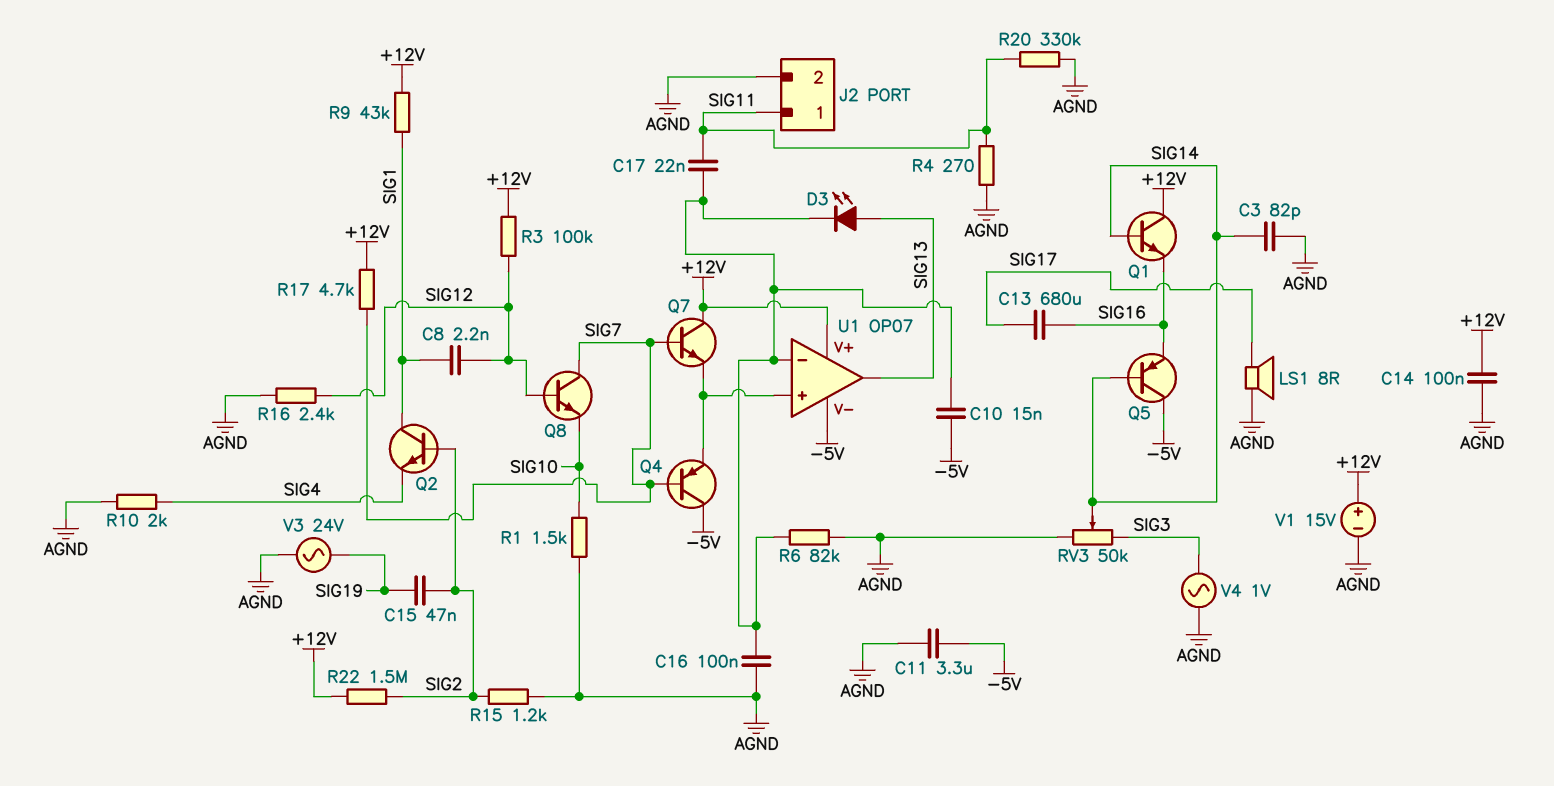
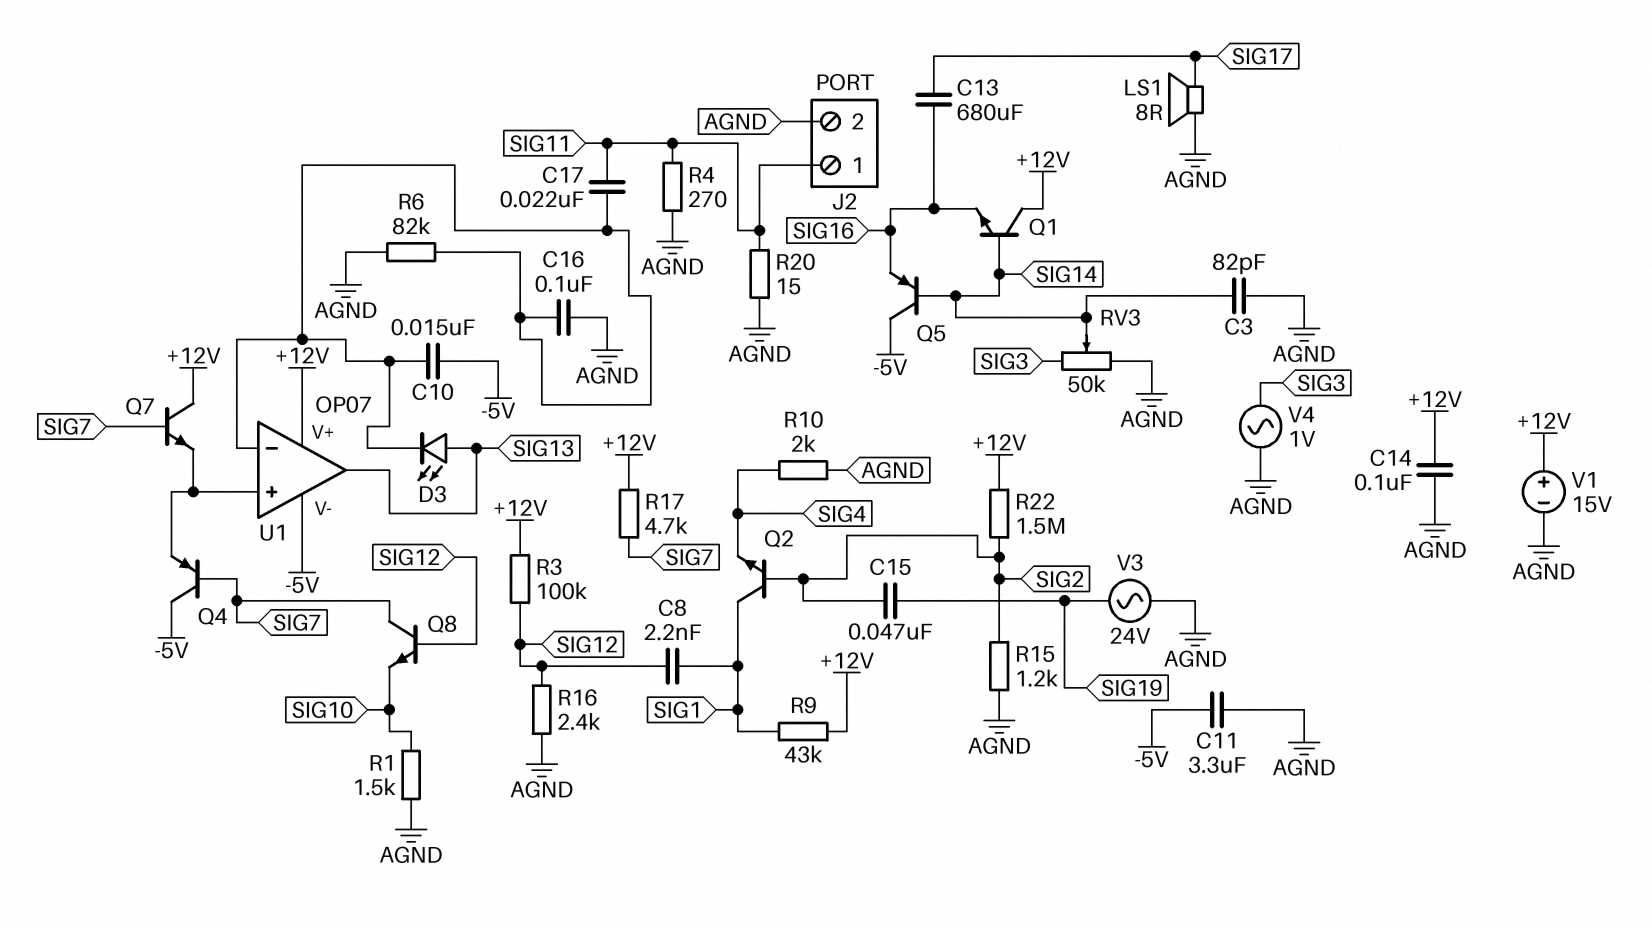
R20: 330k (AGND, SIG11) -> 15 (AGND, SIG11)

